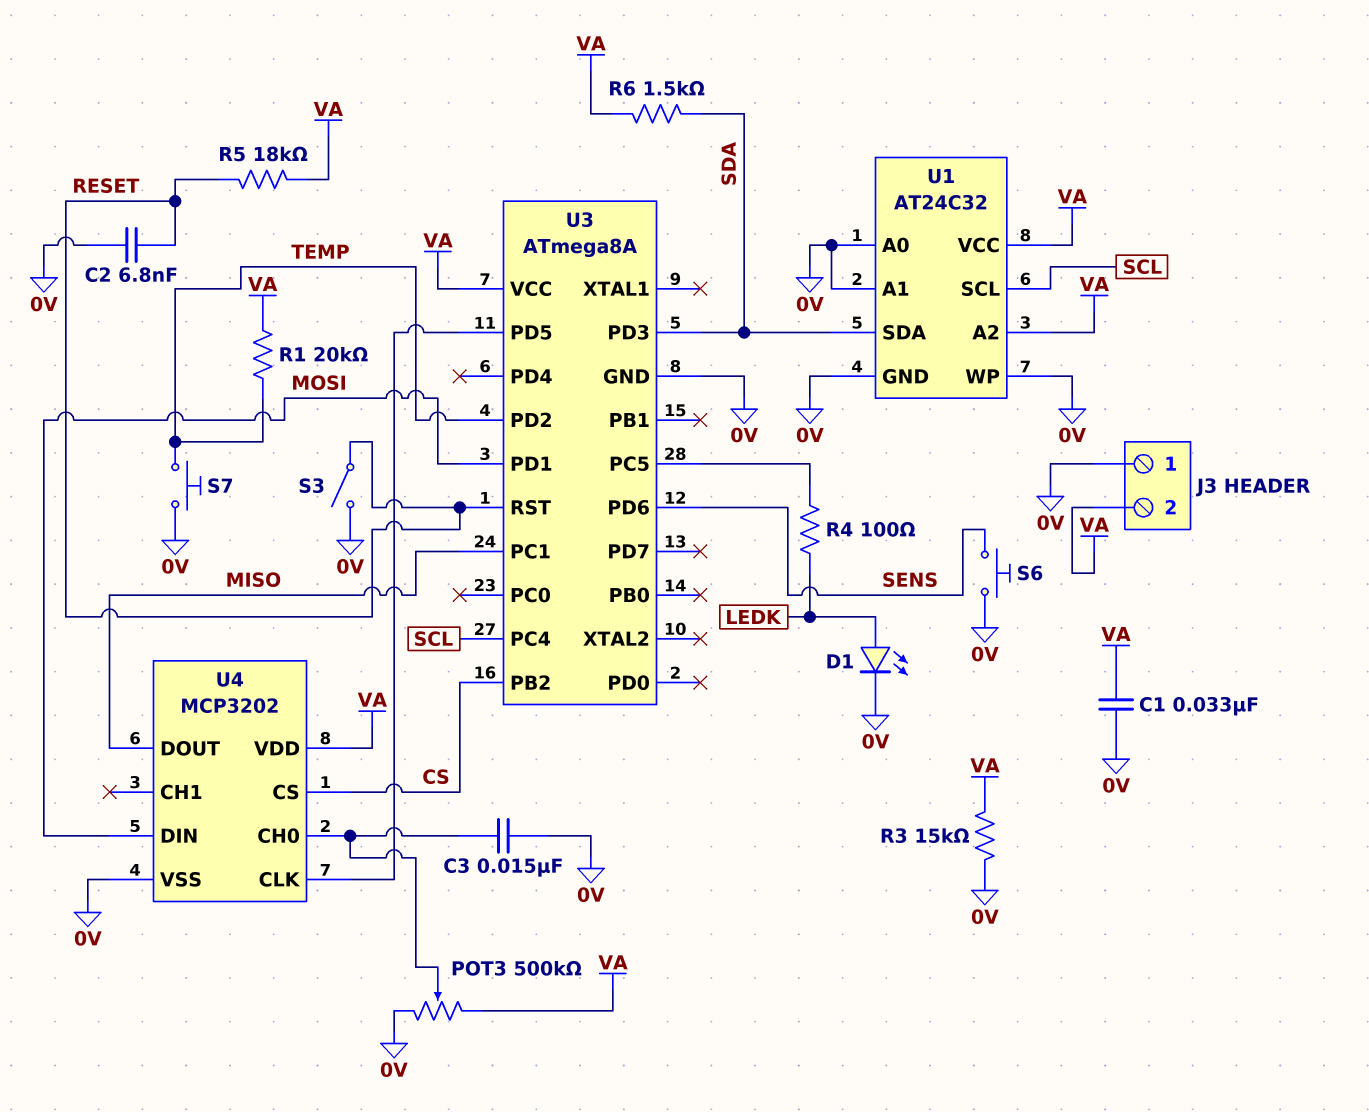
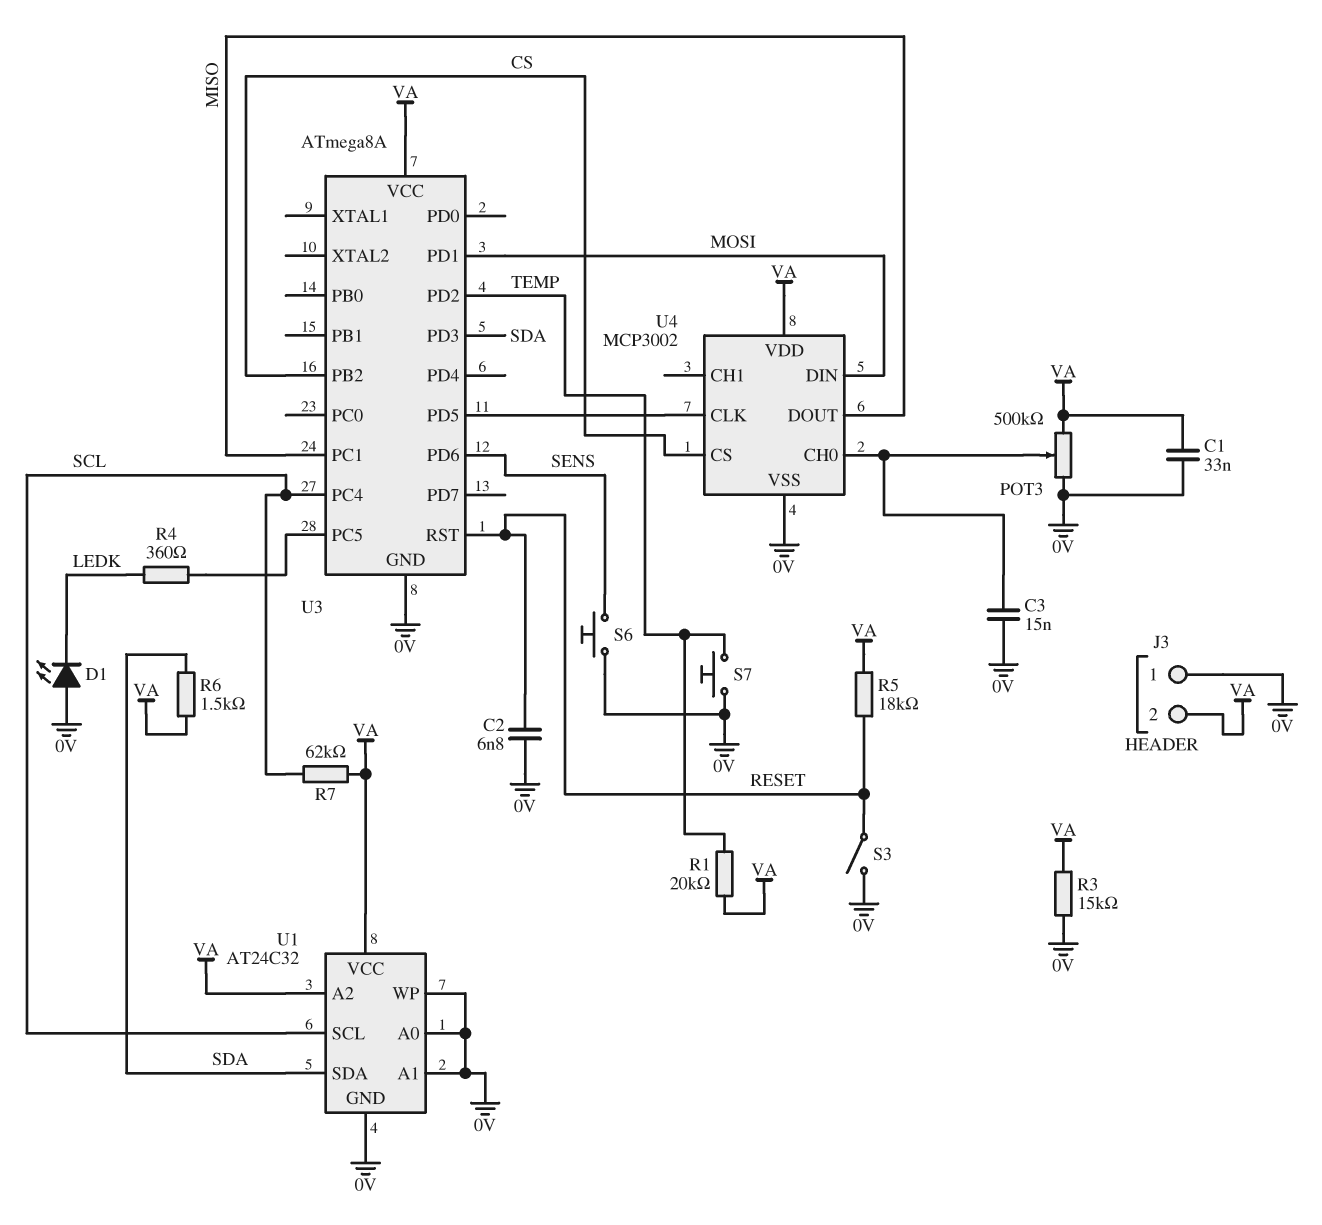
D1: LED (A LEDK, K 0V) -> LED (A 0V, K LEDK)
R4: 100 (LEDK, U3/PC5) -> 360 (LEDK, U3/PC5)
R7: none -> 62k (SCL, VA)
U4: MCP3202 -> MCP3002

